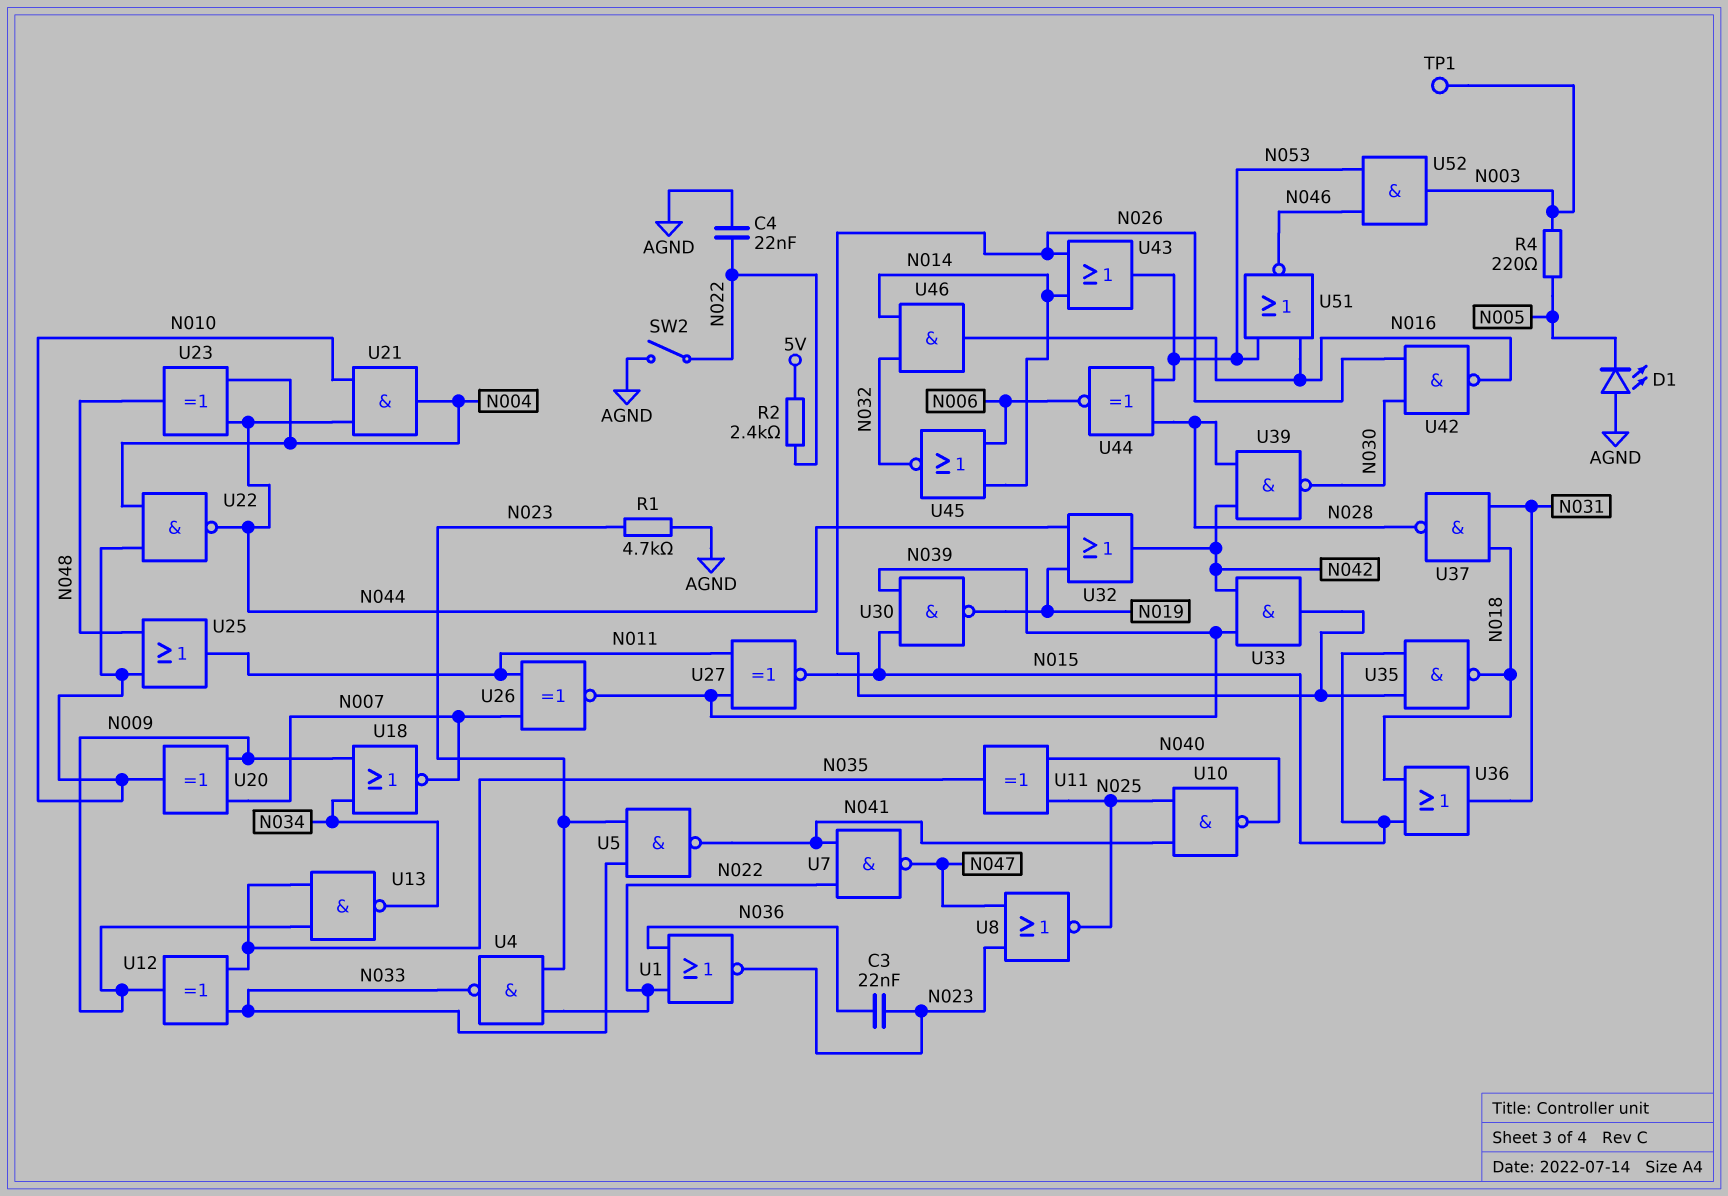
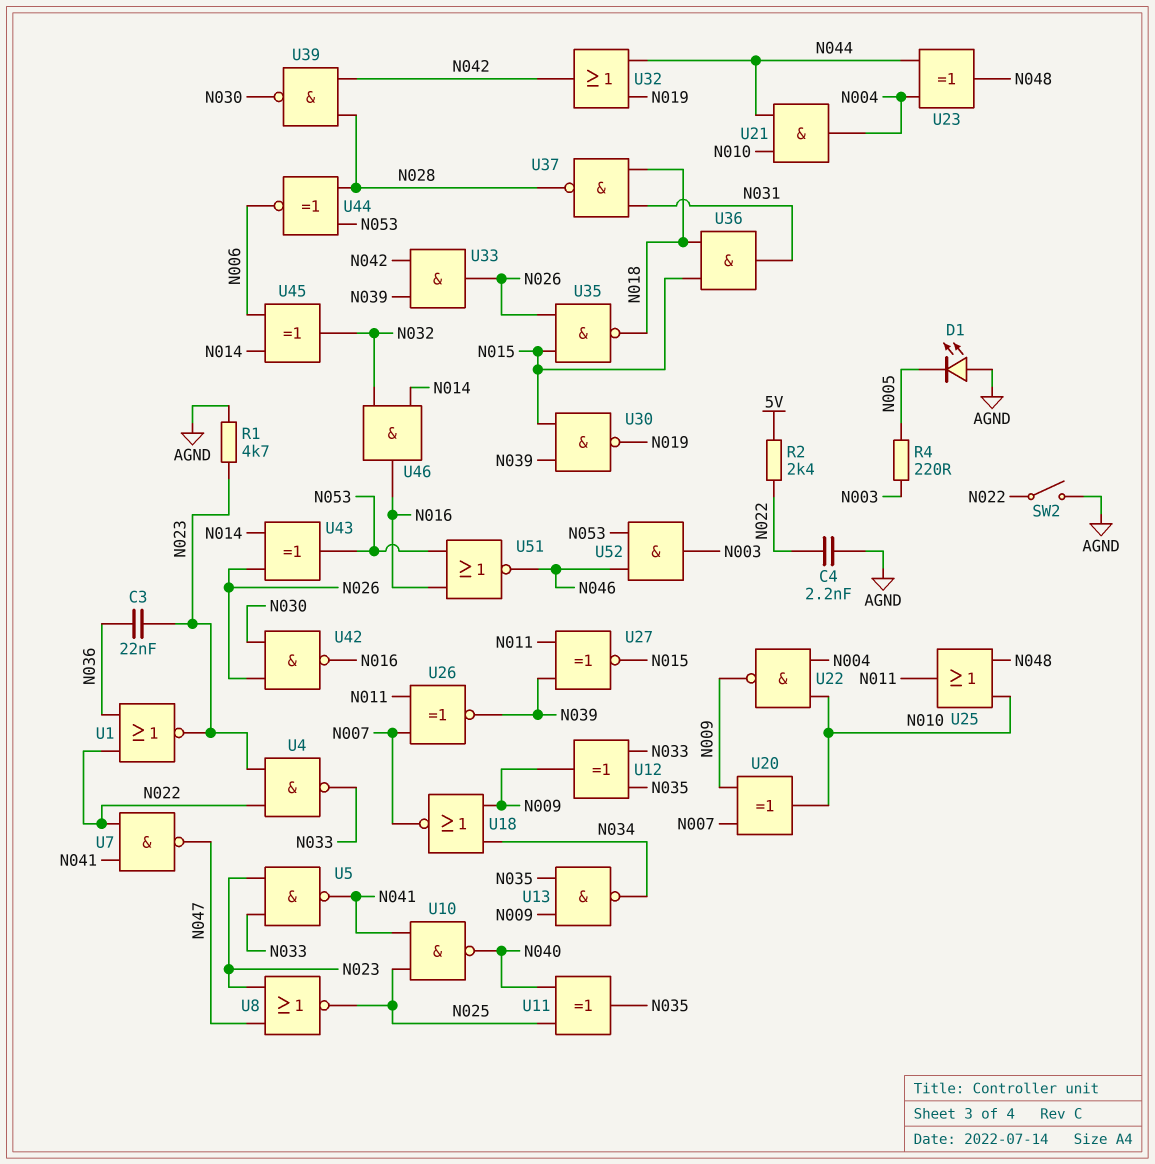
C4: 22nF (AGND, N022) -> 2.2nF (AGND, N022)
TP1: test point (N003) -> none
U22: NAND (in N004, in N010, out N044) -> NAND (in N004, in N010, out N009)
U36: OR (in N015, in N018, out N031) -> AND (in N015, in N018, out N031)
U43: OR (in N014, in N026, out N053) -> XOR (in N014, in N026, out N053)
U45: NOR (in N006, in N014, out N032) -> XOR (in N006, in N014, out N032)

